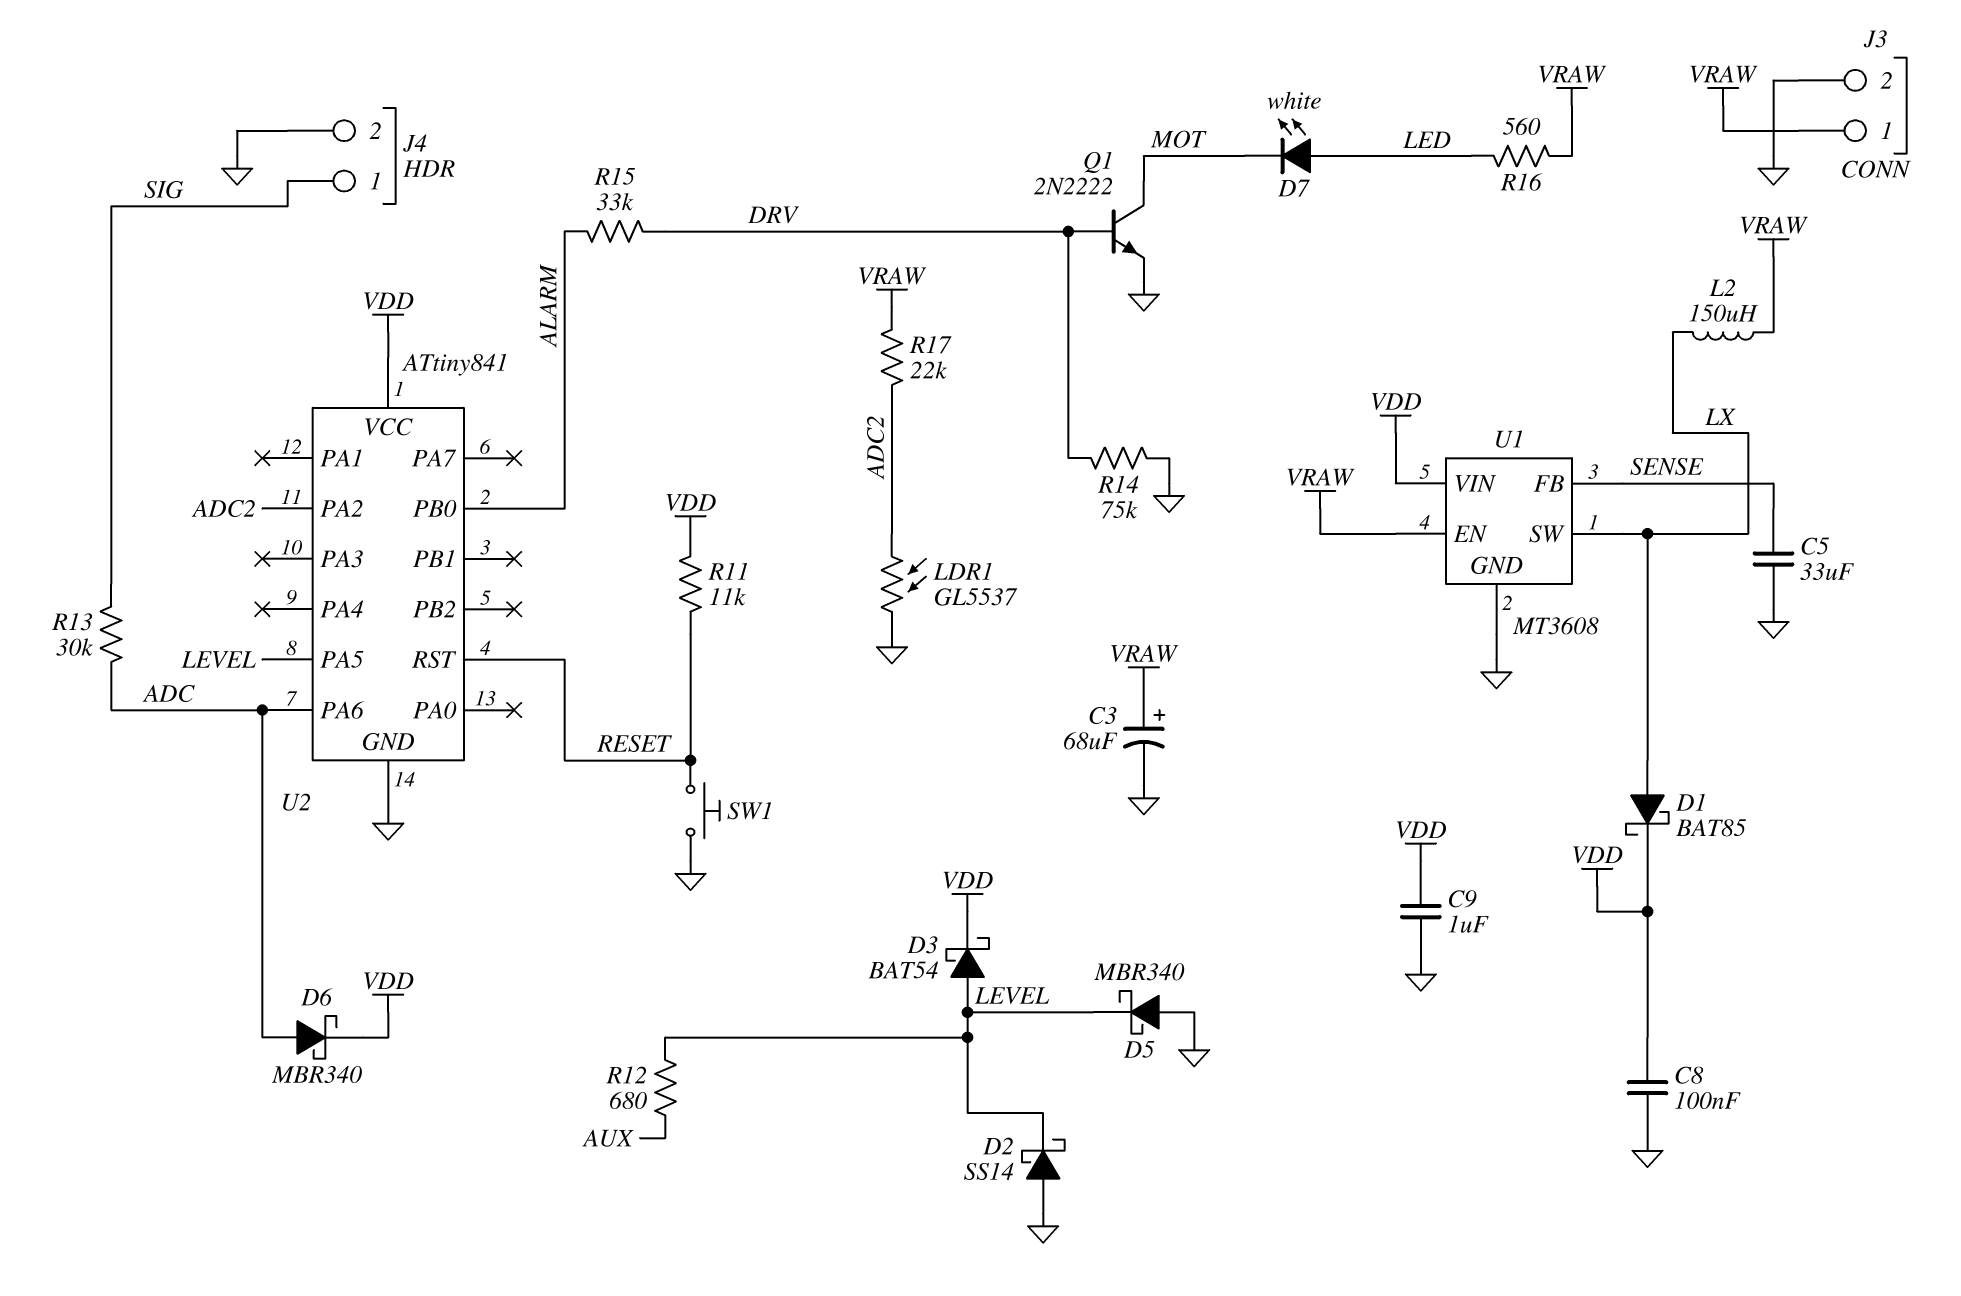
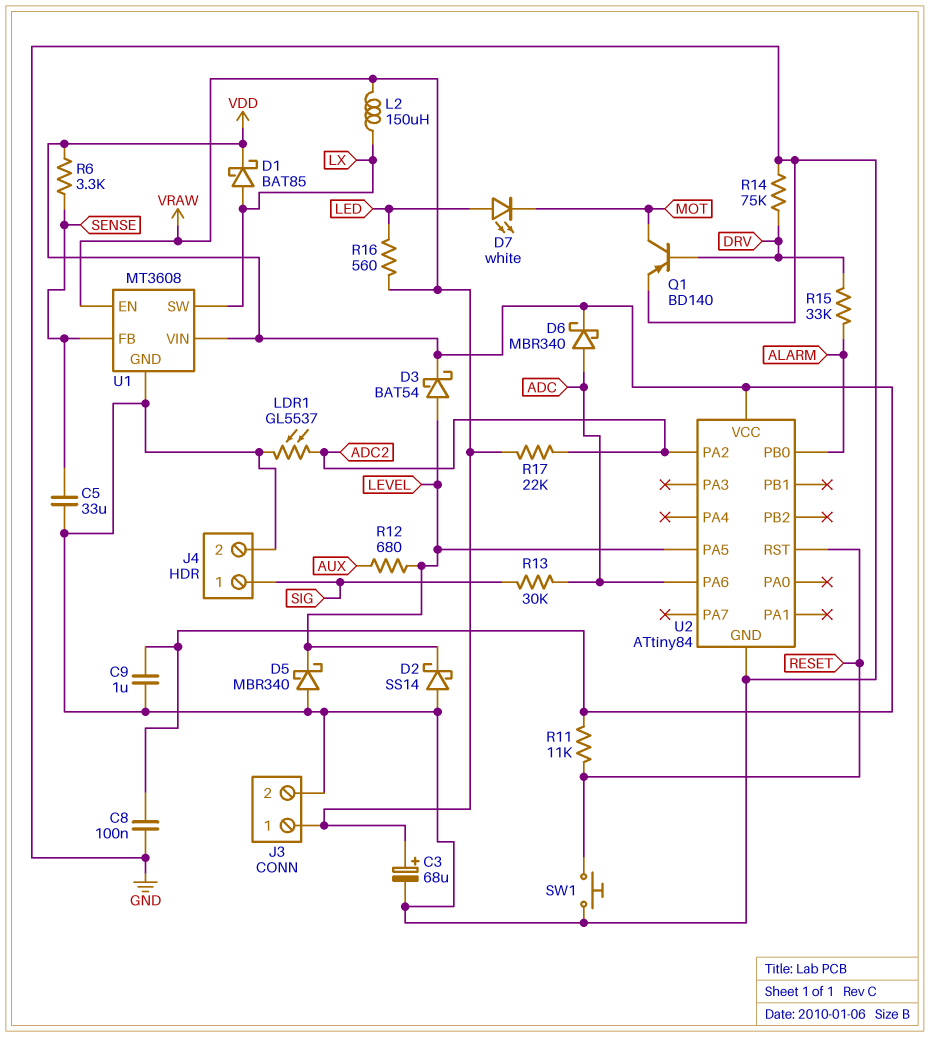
Q1: NPN 2N2222 (B DRV, C MOT, E GND) -> PNP BD140 (B DRV, C MOT, E GND)
R6: none -> 3.3k (SENSE, VDD)
U2: ATtiny841 -> ATtiny84

